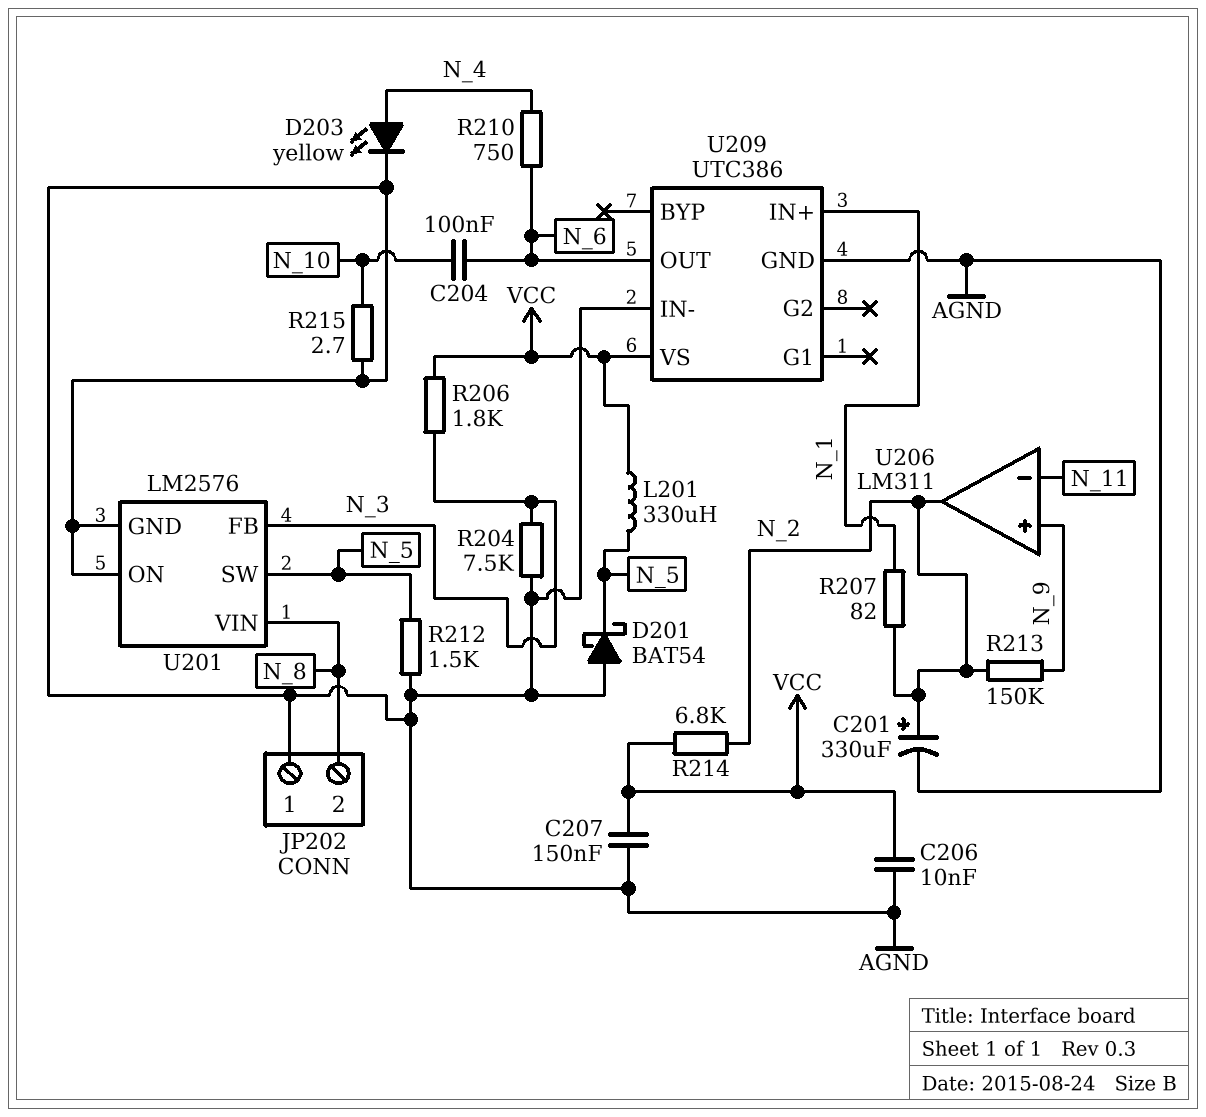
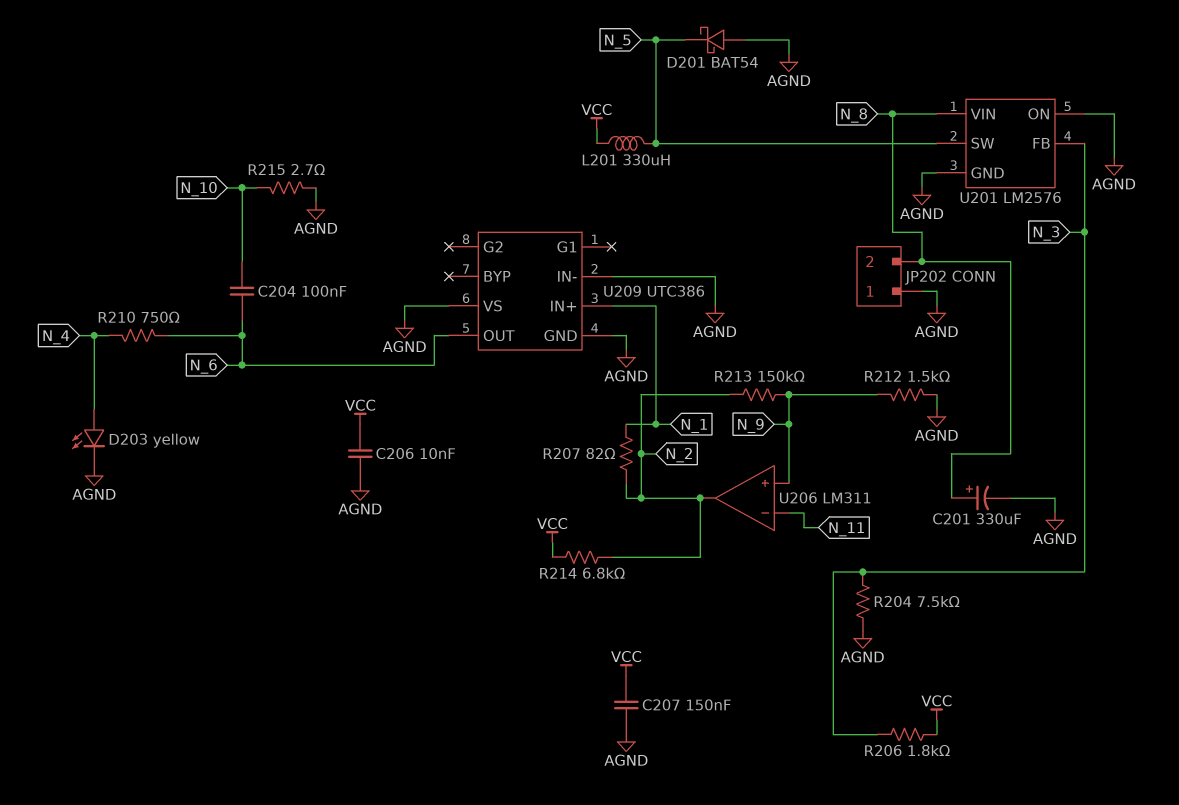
C201: 330uF (plus N_2, minus AGND) -> 330uF (plus N_8, minus AGND)
R212: 1.5k (AGND, N_5) -> 1.5k (AGND, N_9)
U209 pin VS: VCC -> AGND

